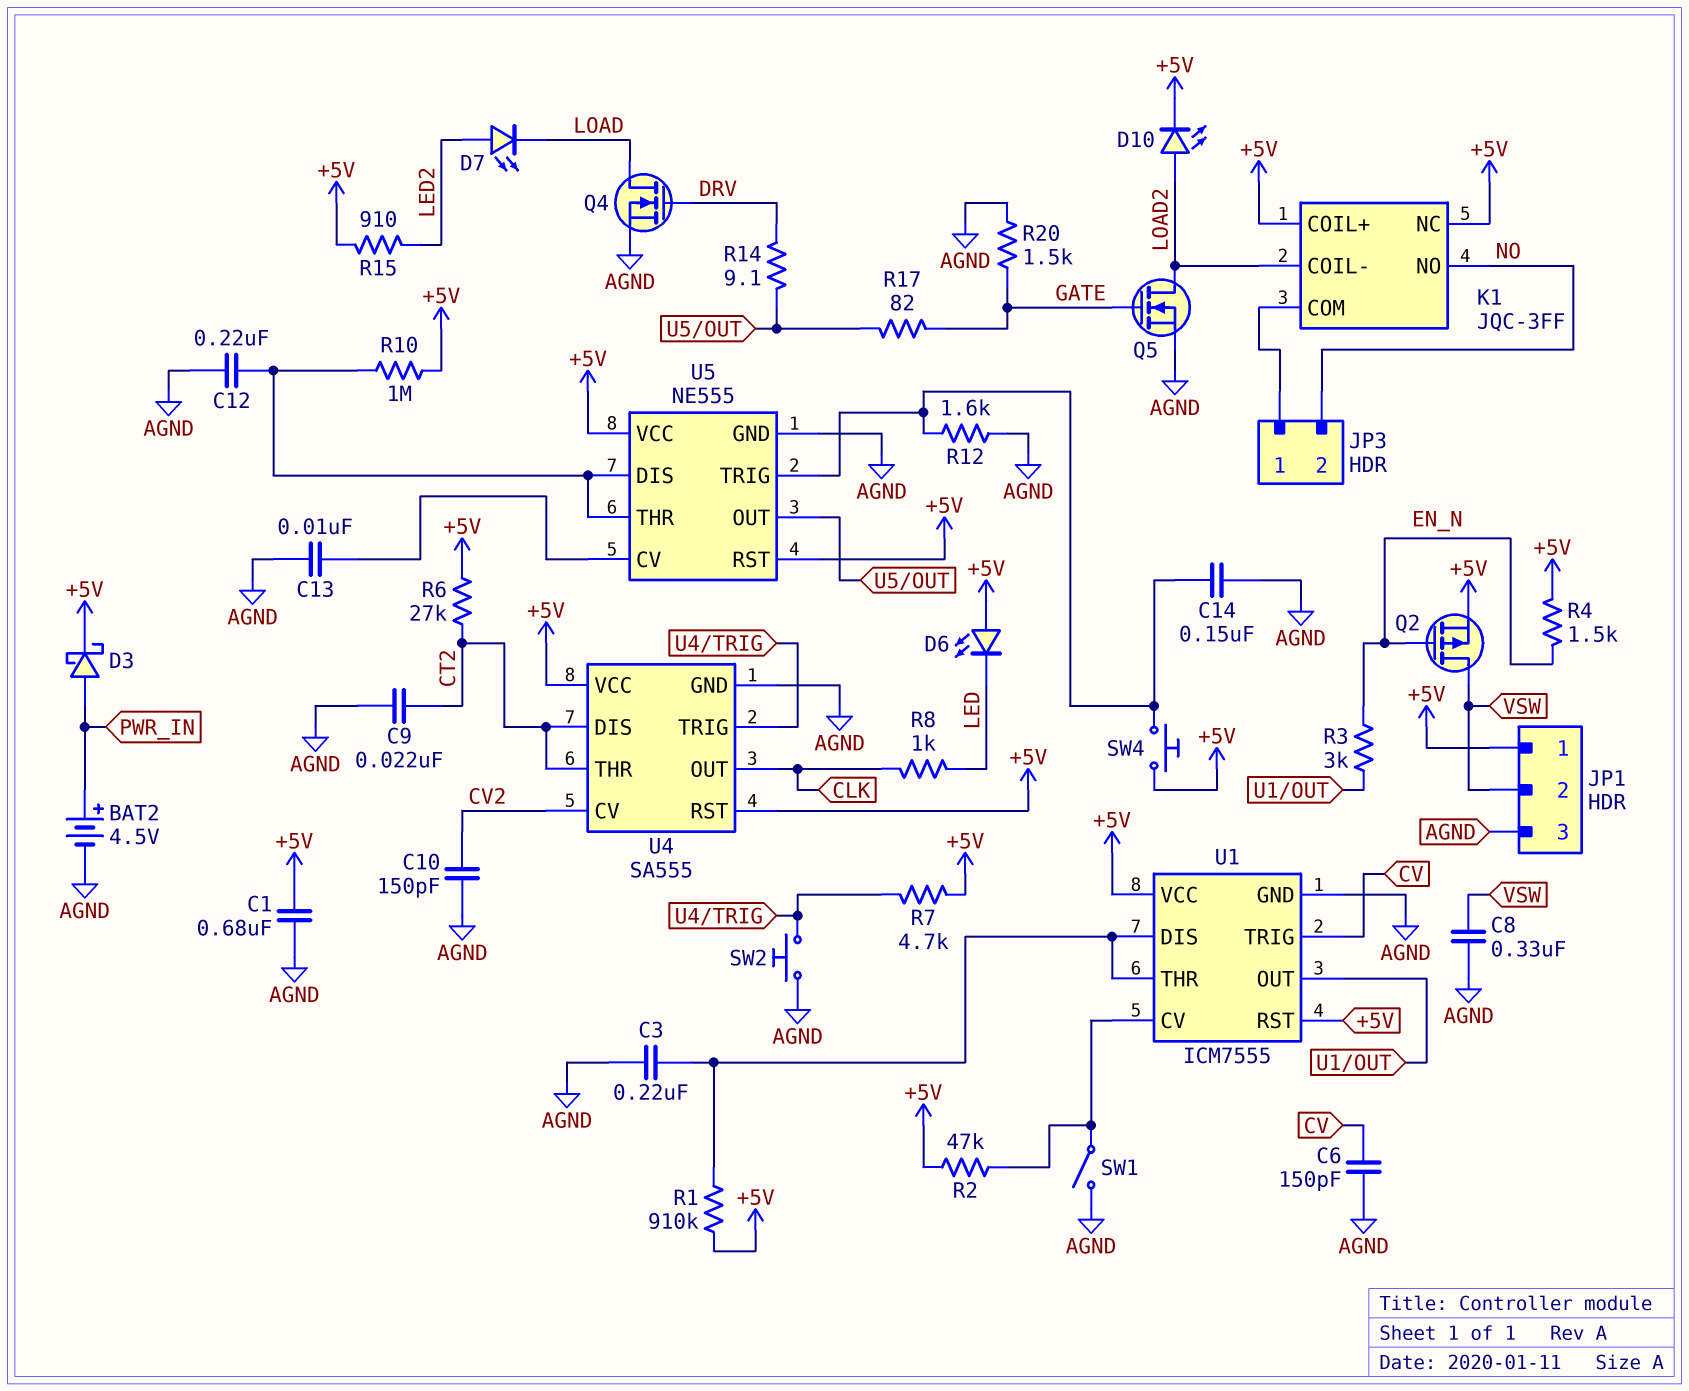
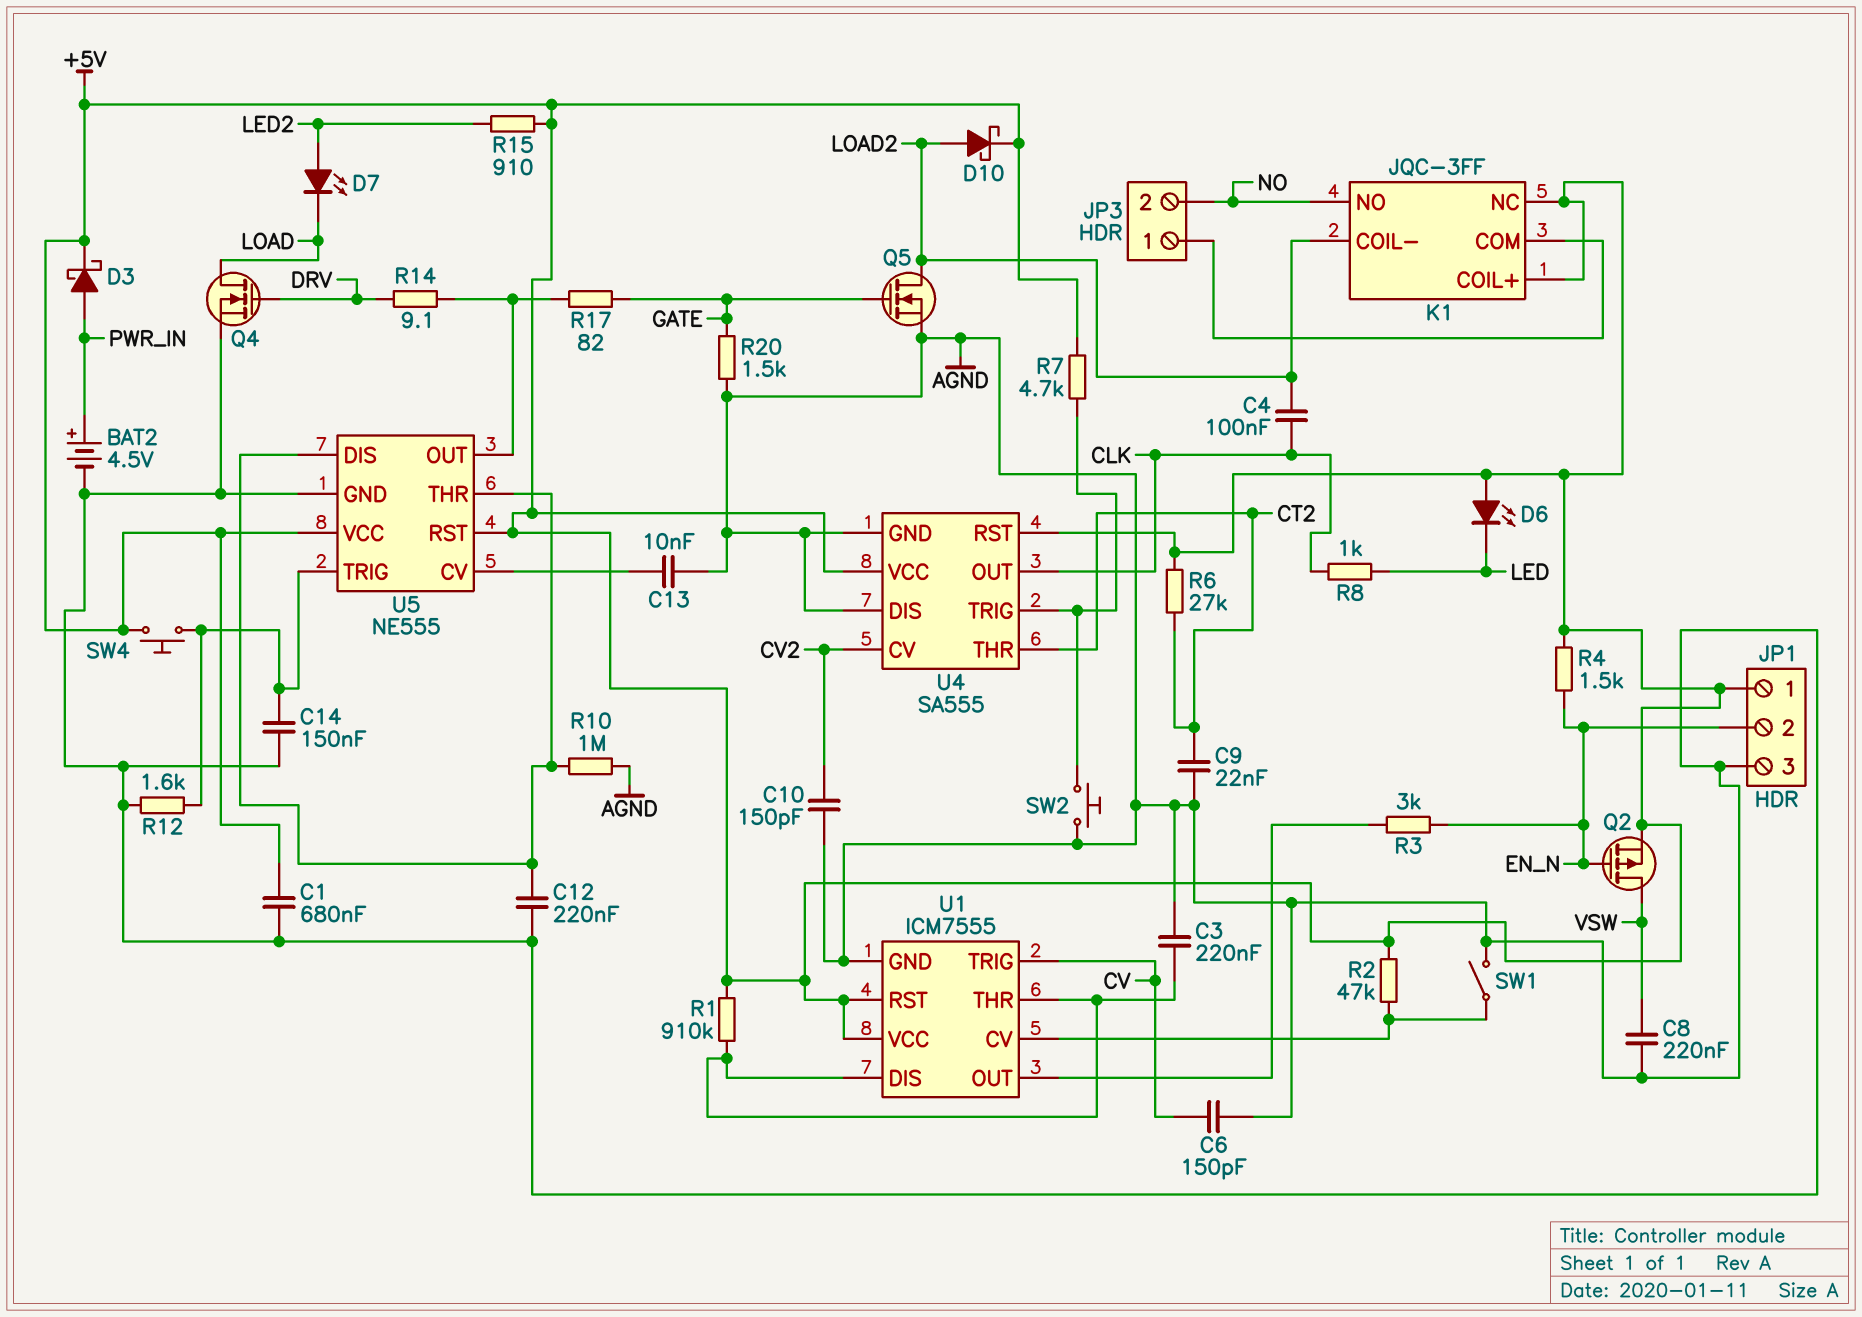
C4: none -> 100nF (CLK, LOAD2)
C8: 330nF (AGND, VSW) -> 220nF (AGND, VSW)
D10: LED (A LOAD2, K +5V) -> schottky (A LOAD2, K +5V)
JP1 pin 2: VSW -> EN_N
R10: 1M (+5V, U5/DIS) -> 1M (AGND, U5/DIS)
U4 pin DIS: CT2 -> AGND

